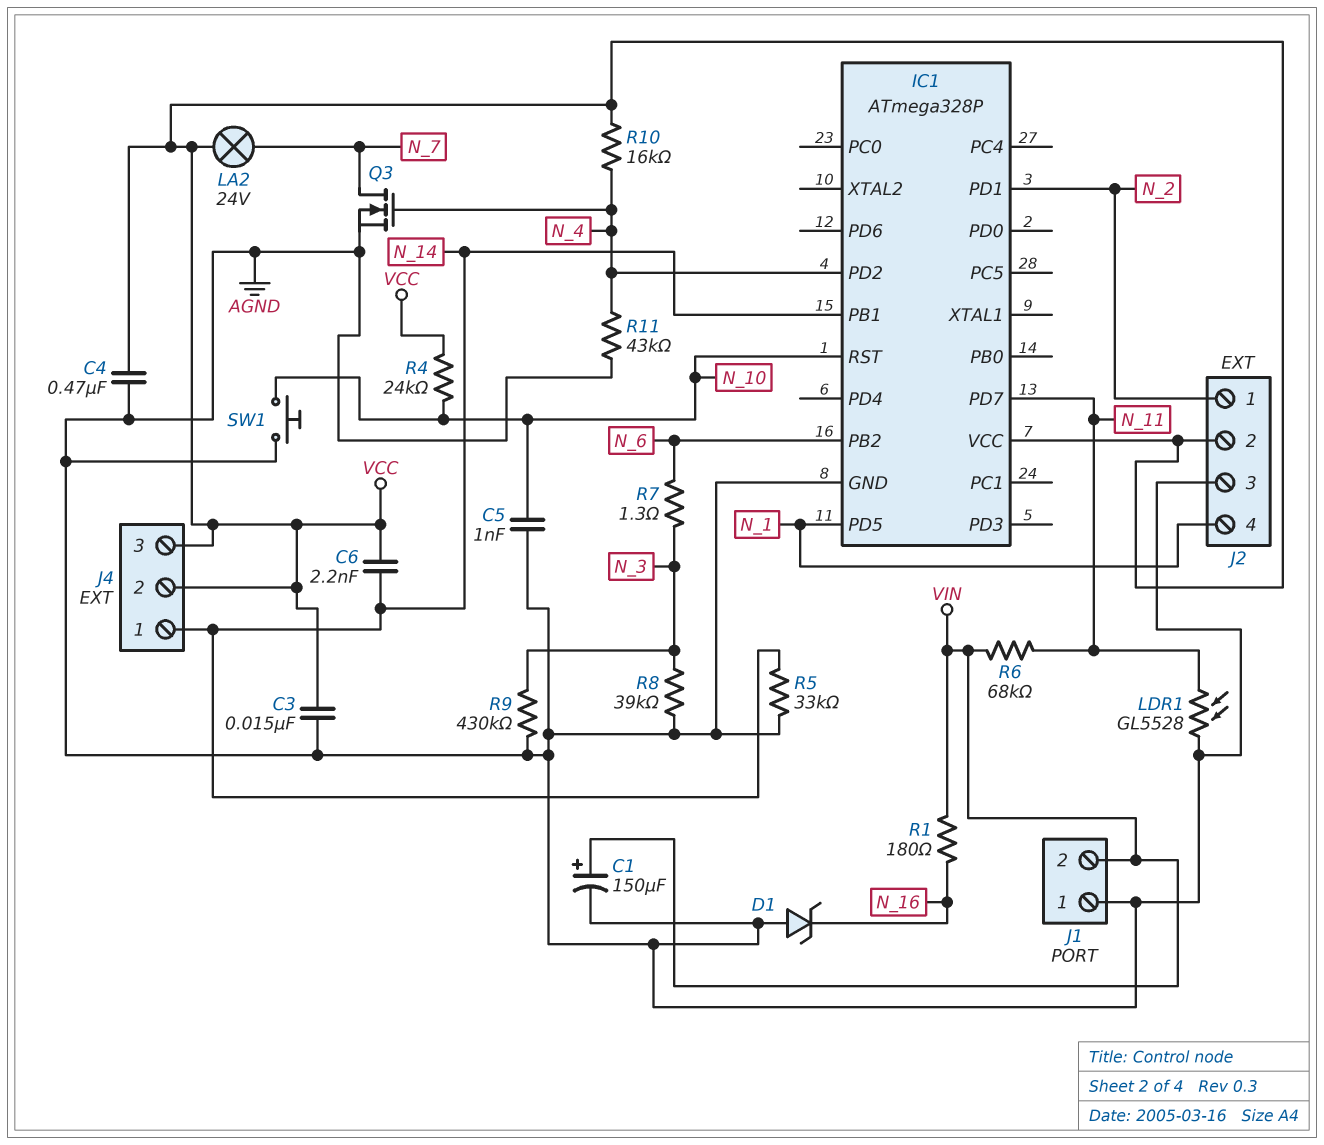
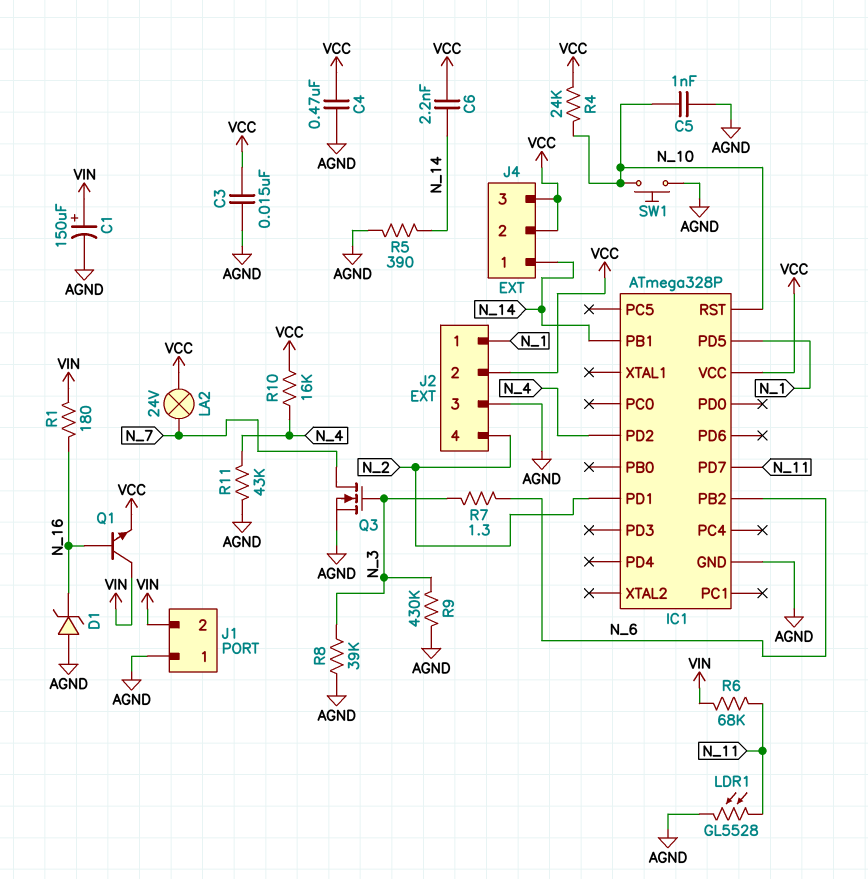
J2 pin 1: N_2 -> N_1
J2 pin 4: N_1 -> N_2
Q1: none -> NPN (B N_16, C VIN, E VCC)
Q3: NMOS (G N_4, D N_7, S AGND) -> NMOS (G N_3, D N_7, S AGND)
R5: 33k (AGND, N_14) -> 390 (AGND, N_14)

